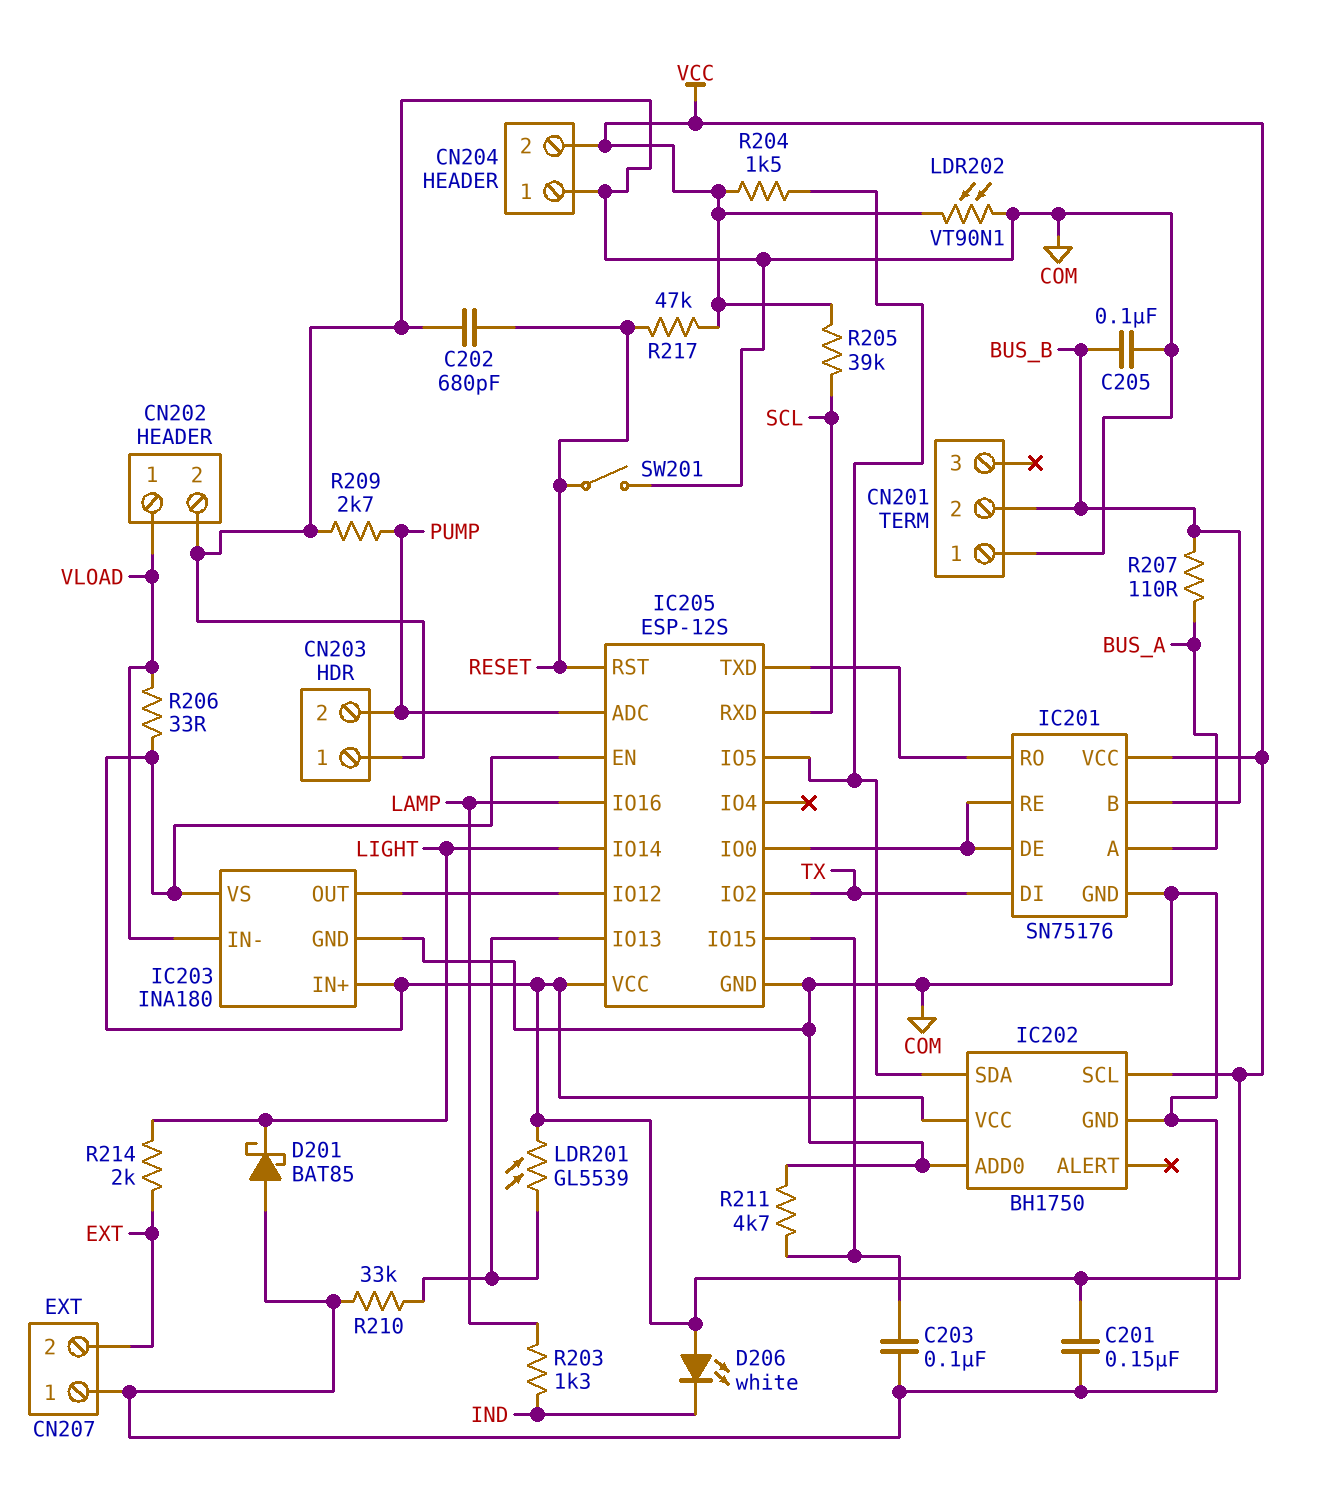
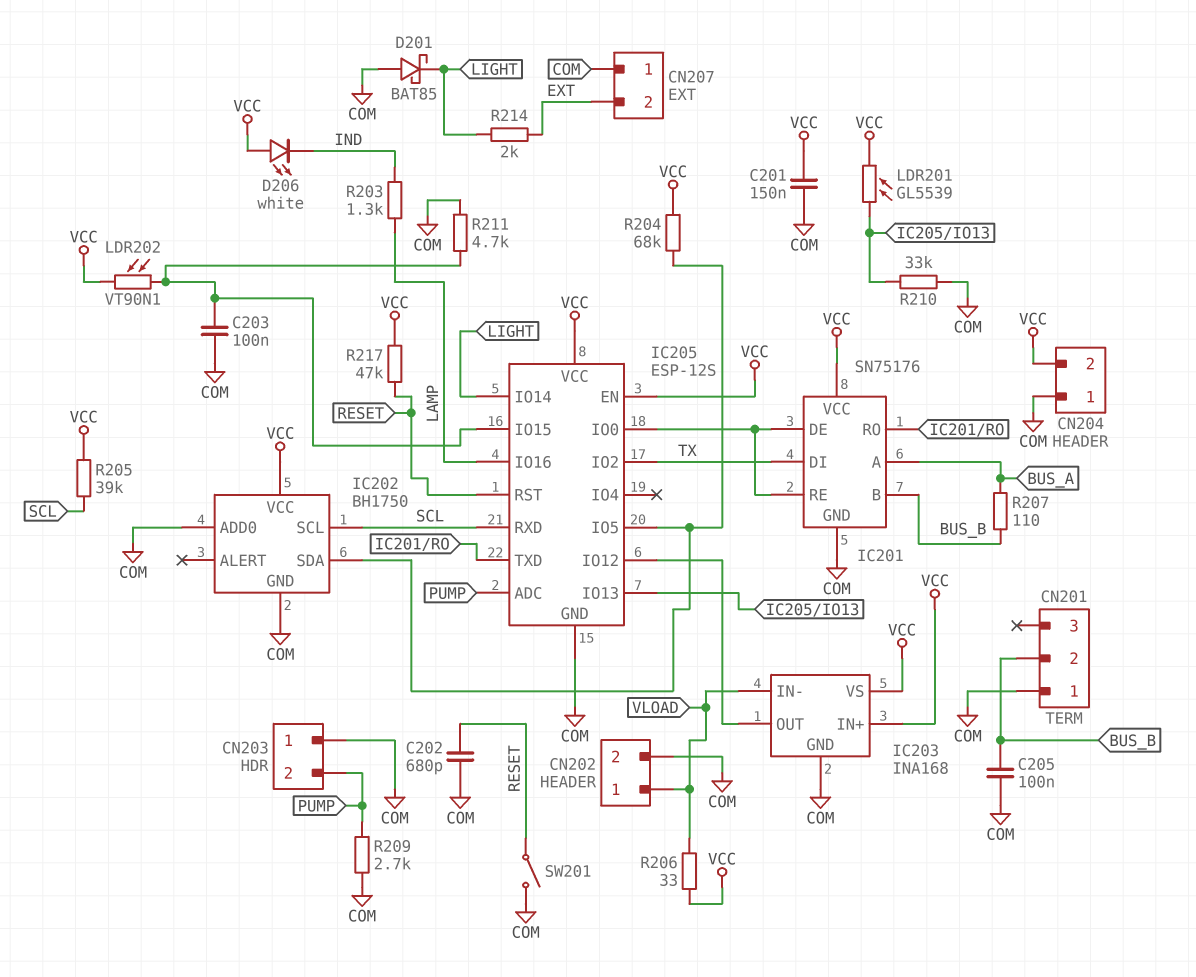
IC202 pin SCL: VCC -> SCL
IC203: INA180 -> INA168
LDR202: VT90N1 (COM, VCC) -> VT90N1 (IC205/IO15, VCC)
R204: 1.5k (IC202/SDA, VCC) -> 68k (IC202/SDA, VCC)

